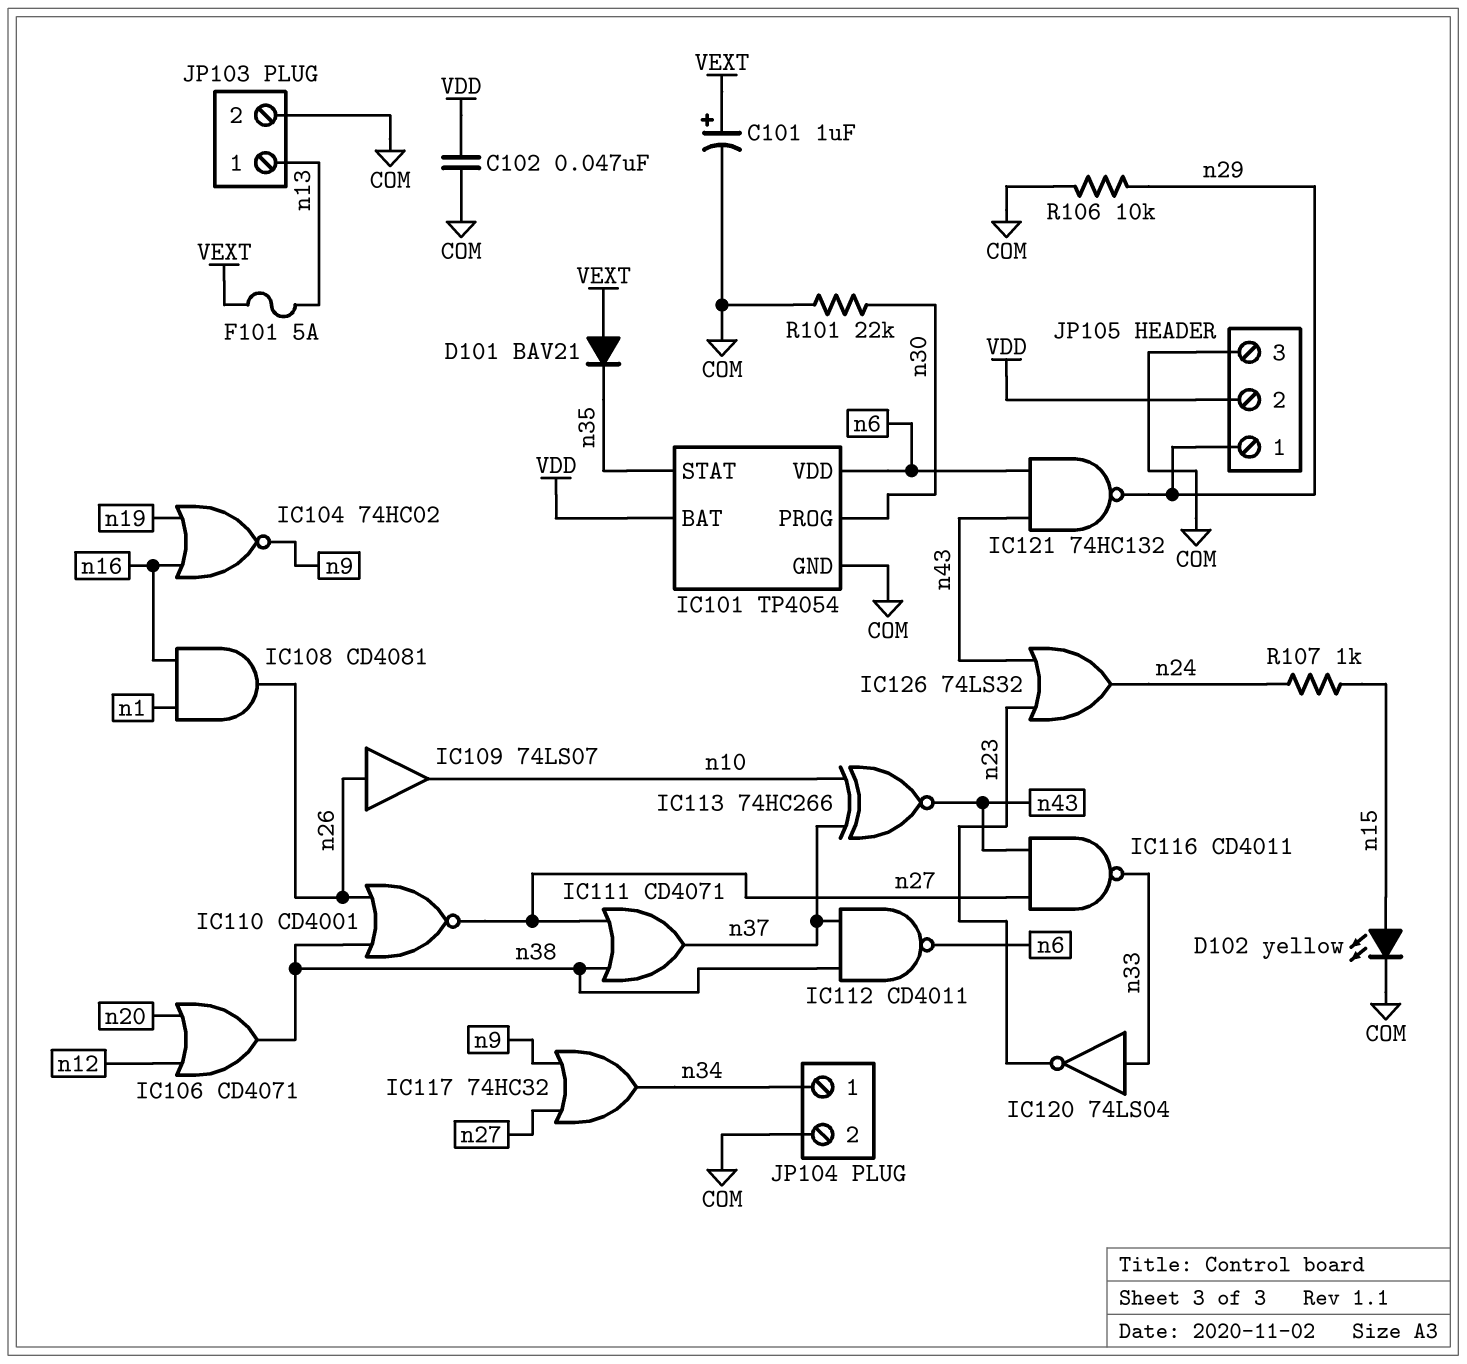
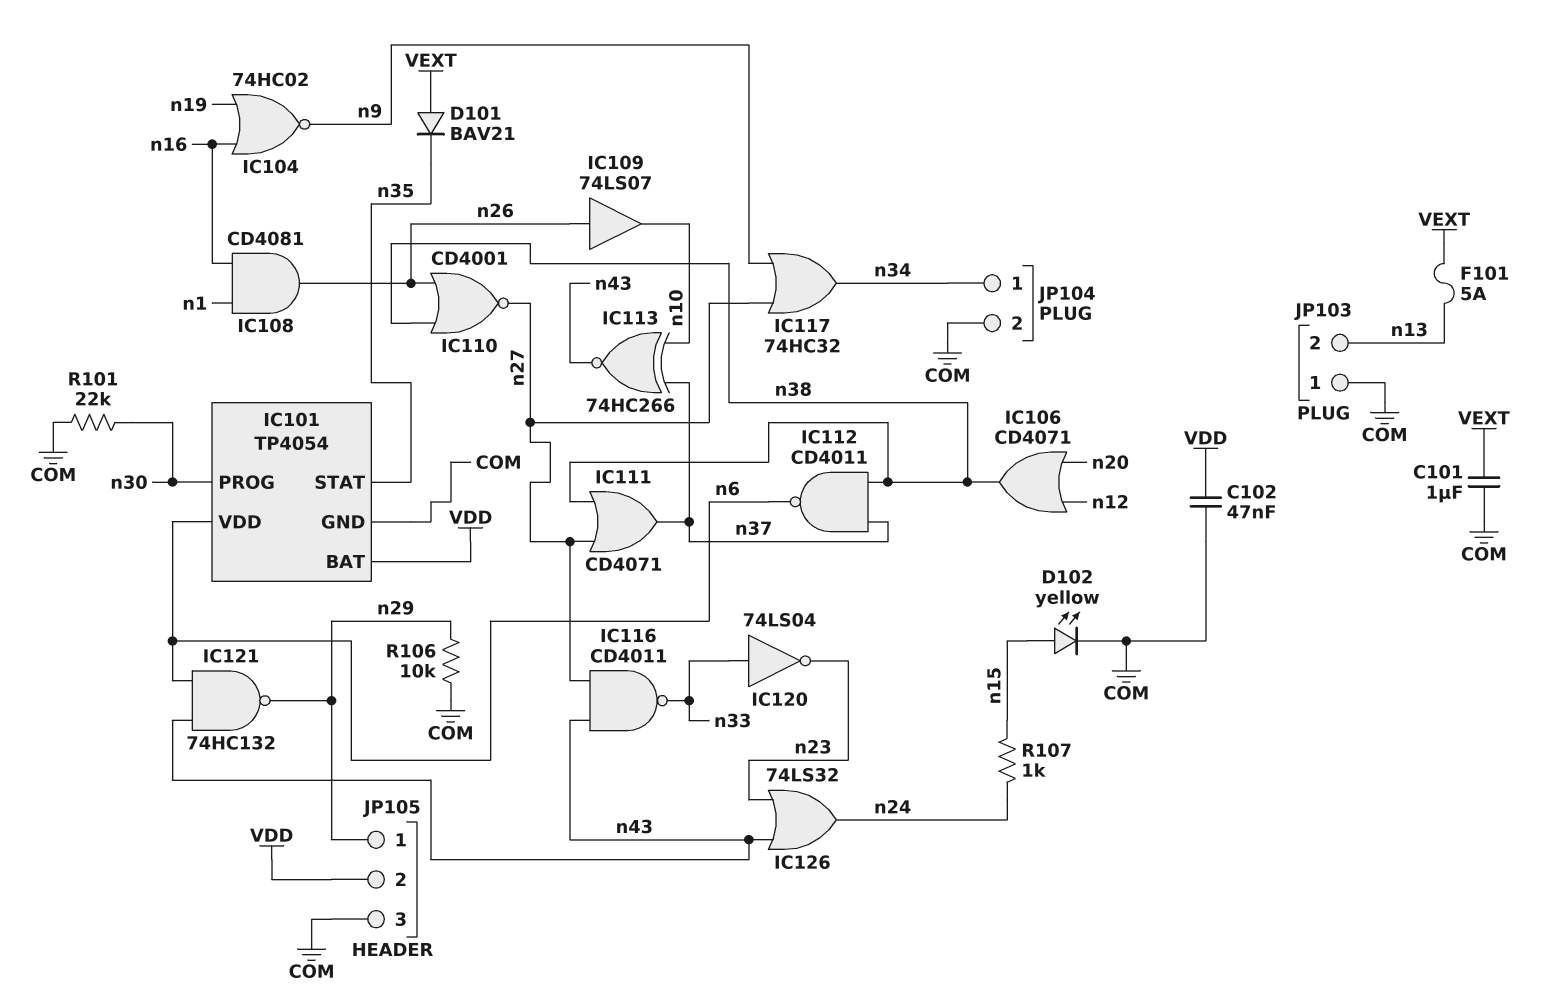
C101: 1uF (plus VEXT, minus COM) -> 1uF (COM, VEXT)
JP103 pin 1: n13 -> COM
JP103 pin 2: COM -> n13

